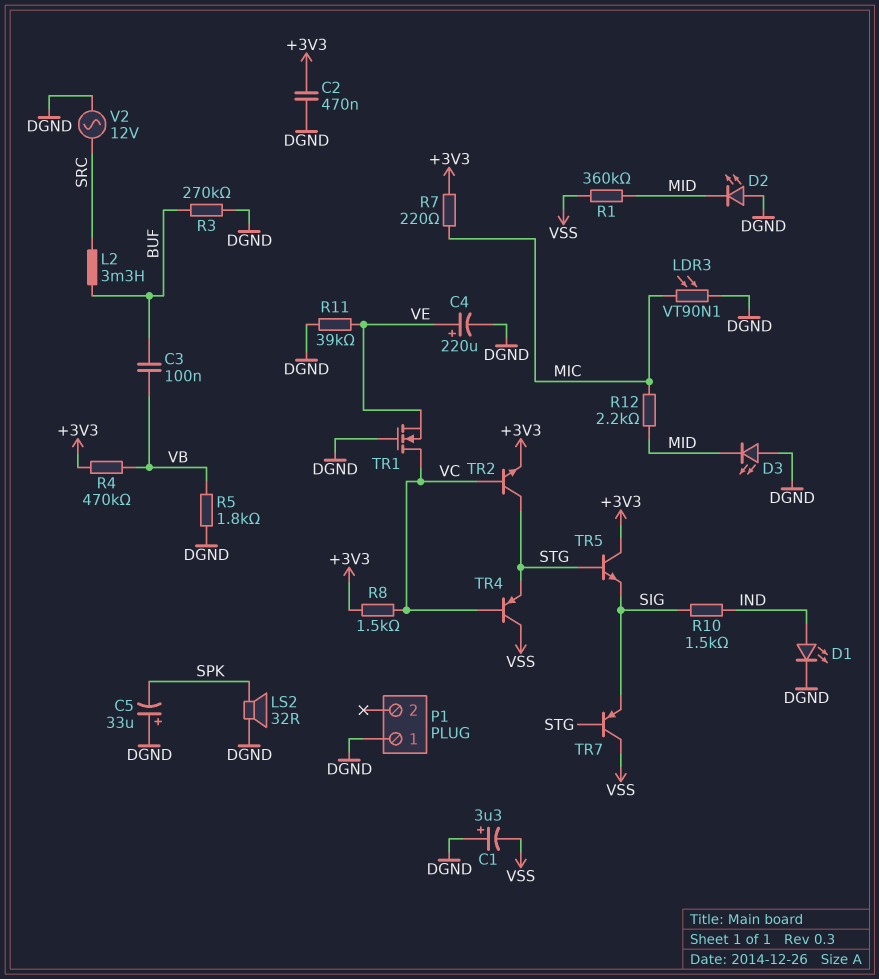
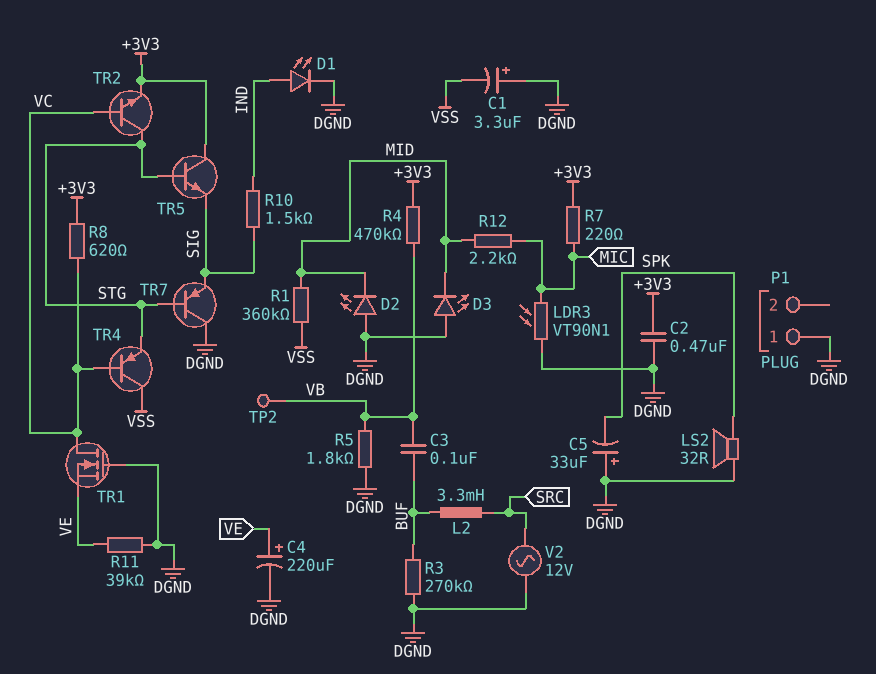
R8: 1.5k (+3V3, VC) -> 620 (+3V3, VC)
TP2: none -> test point (VB)
TR7: PNP (B STG, C VSS, E SIG) -> PNP (B STG, C DGND, E SIG)

